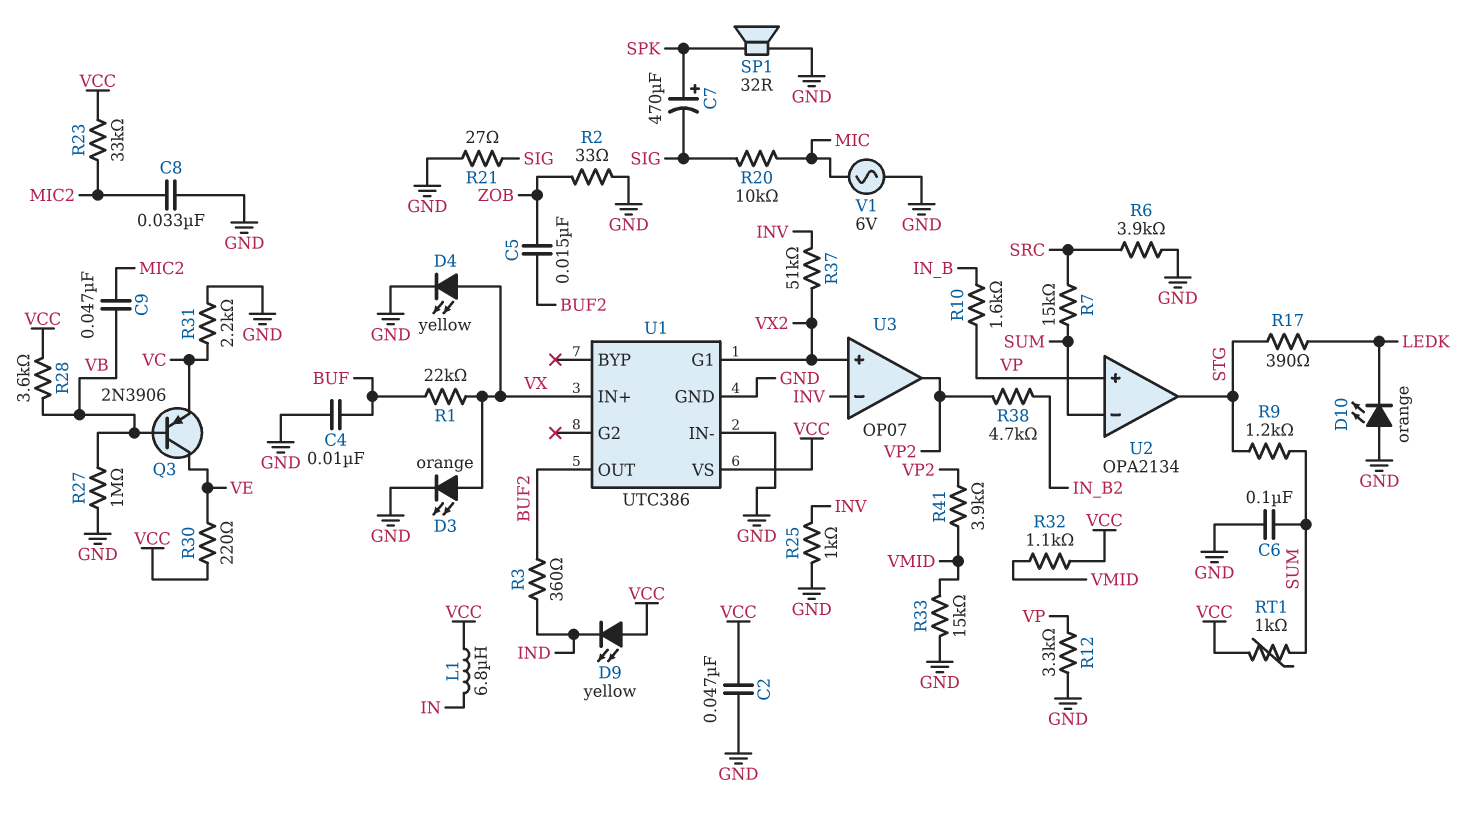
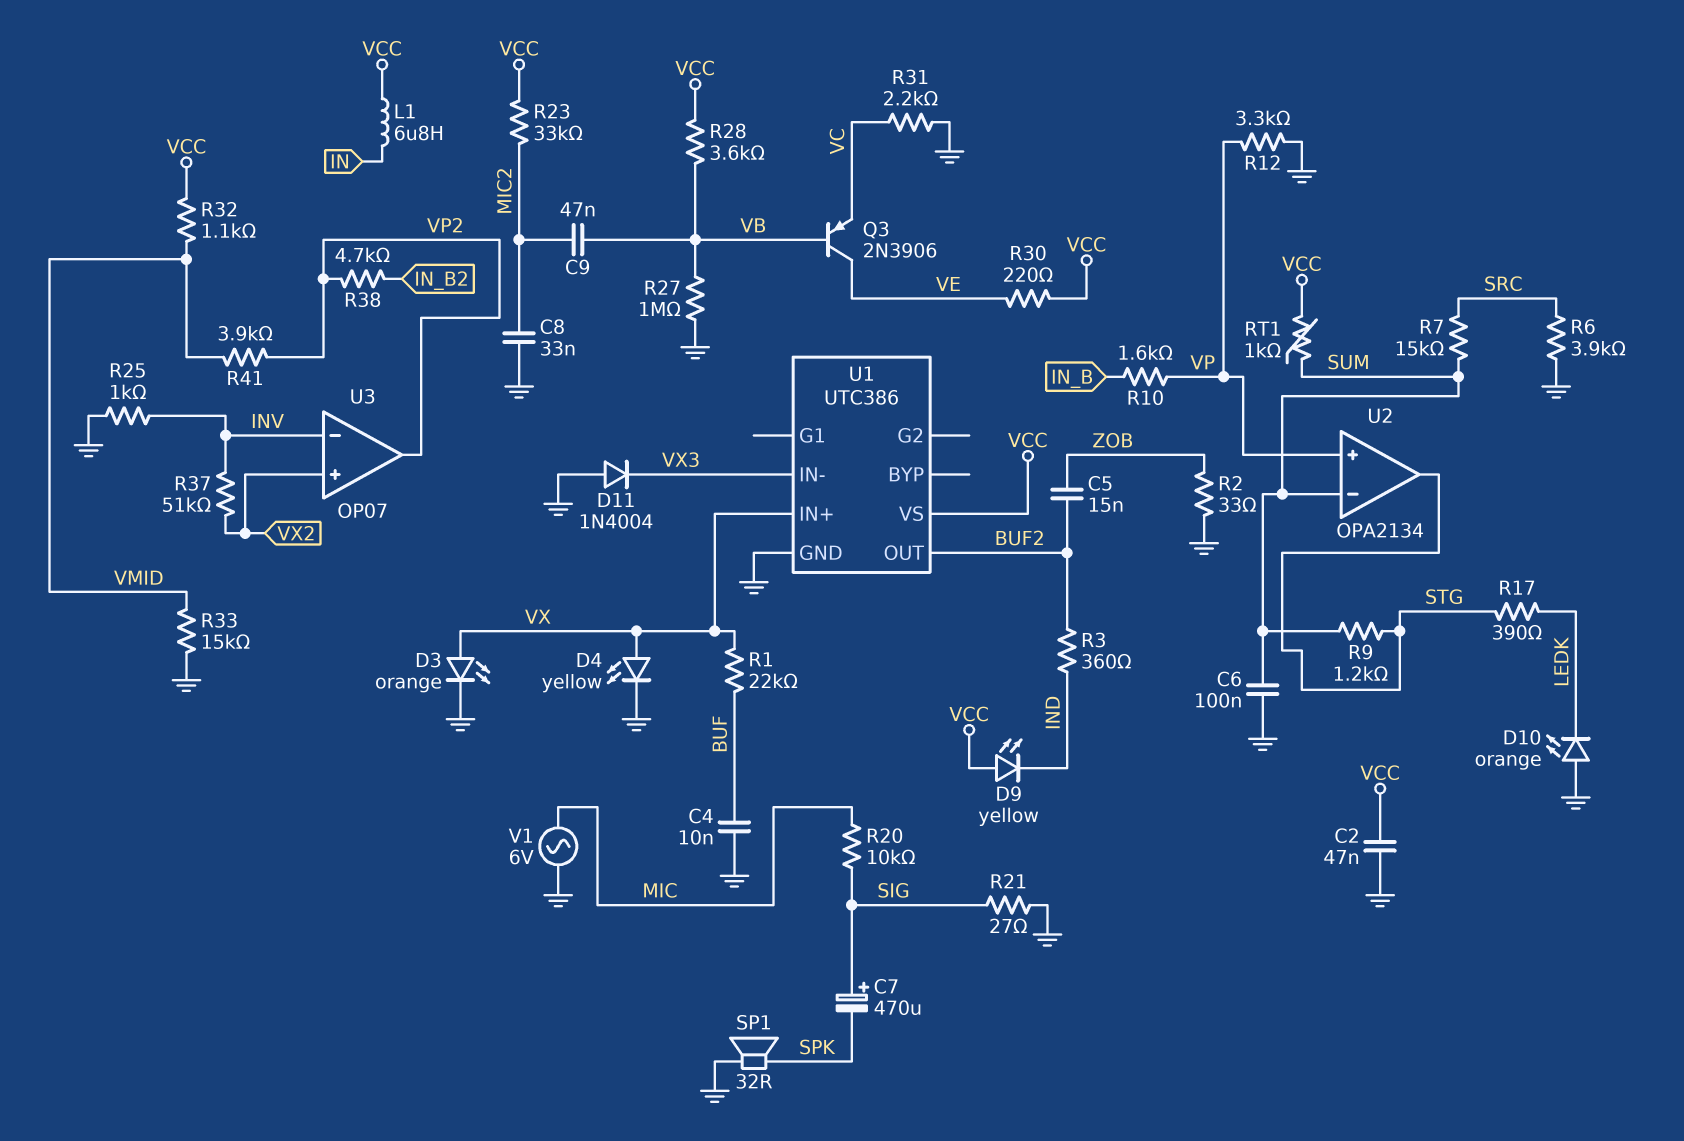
C7: 470uF (plus SPK, minus SIG) -> 470uF (plus SIG, minus SPK)
D11: none -> diode 1N4004 (A GND, K VX3)
U1 pin G1: VX2 -> none
U1 pin IN-: GND -> VX3

